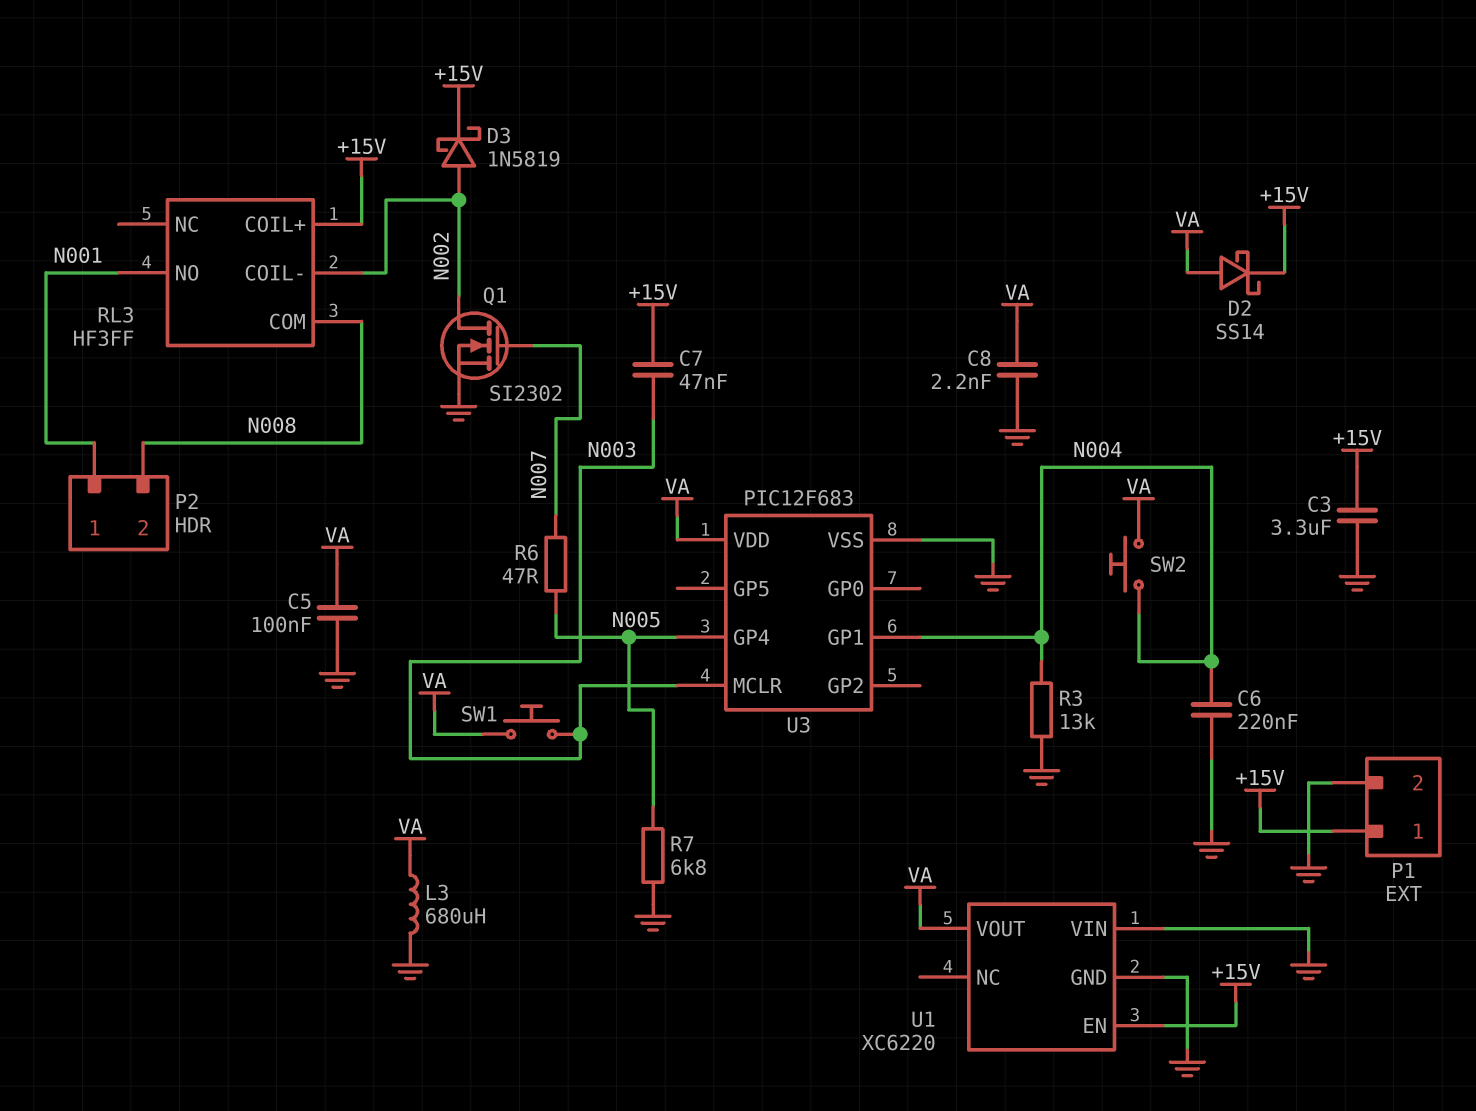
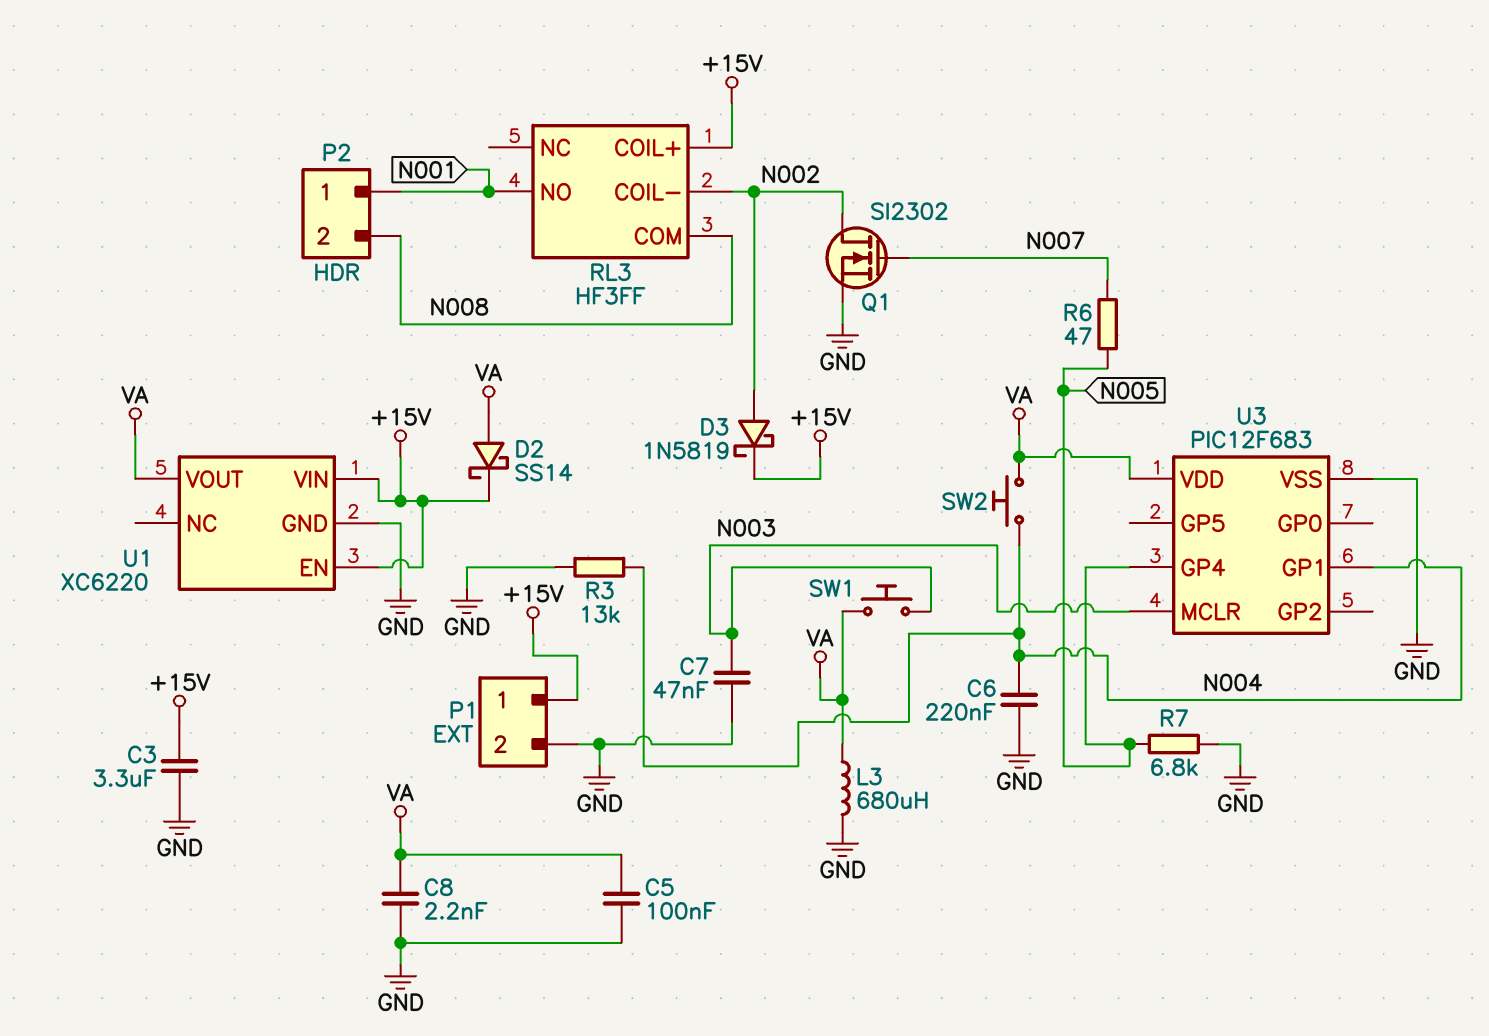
C7: 47nF (+15V, N003) -> 47nF (GND, N003)
U1 pin VIN: GND -> +15V

